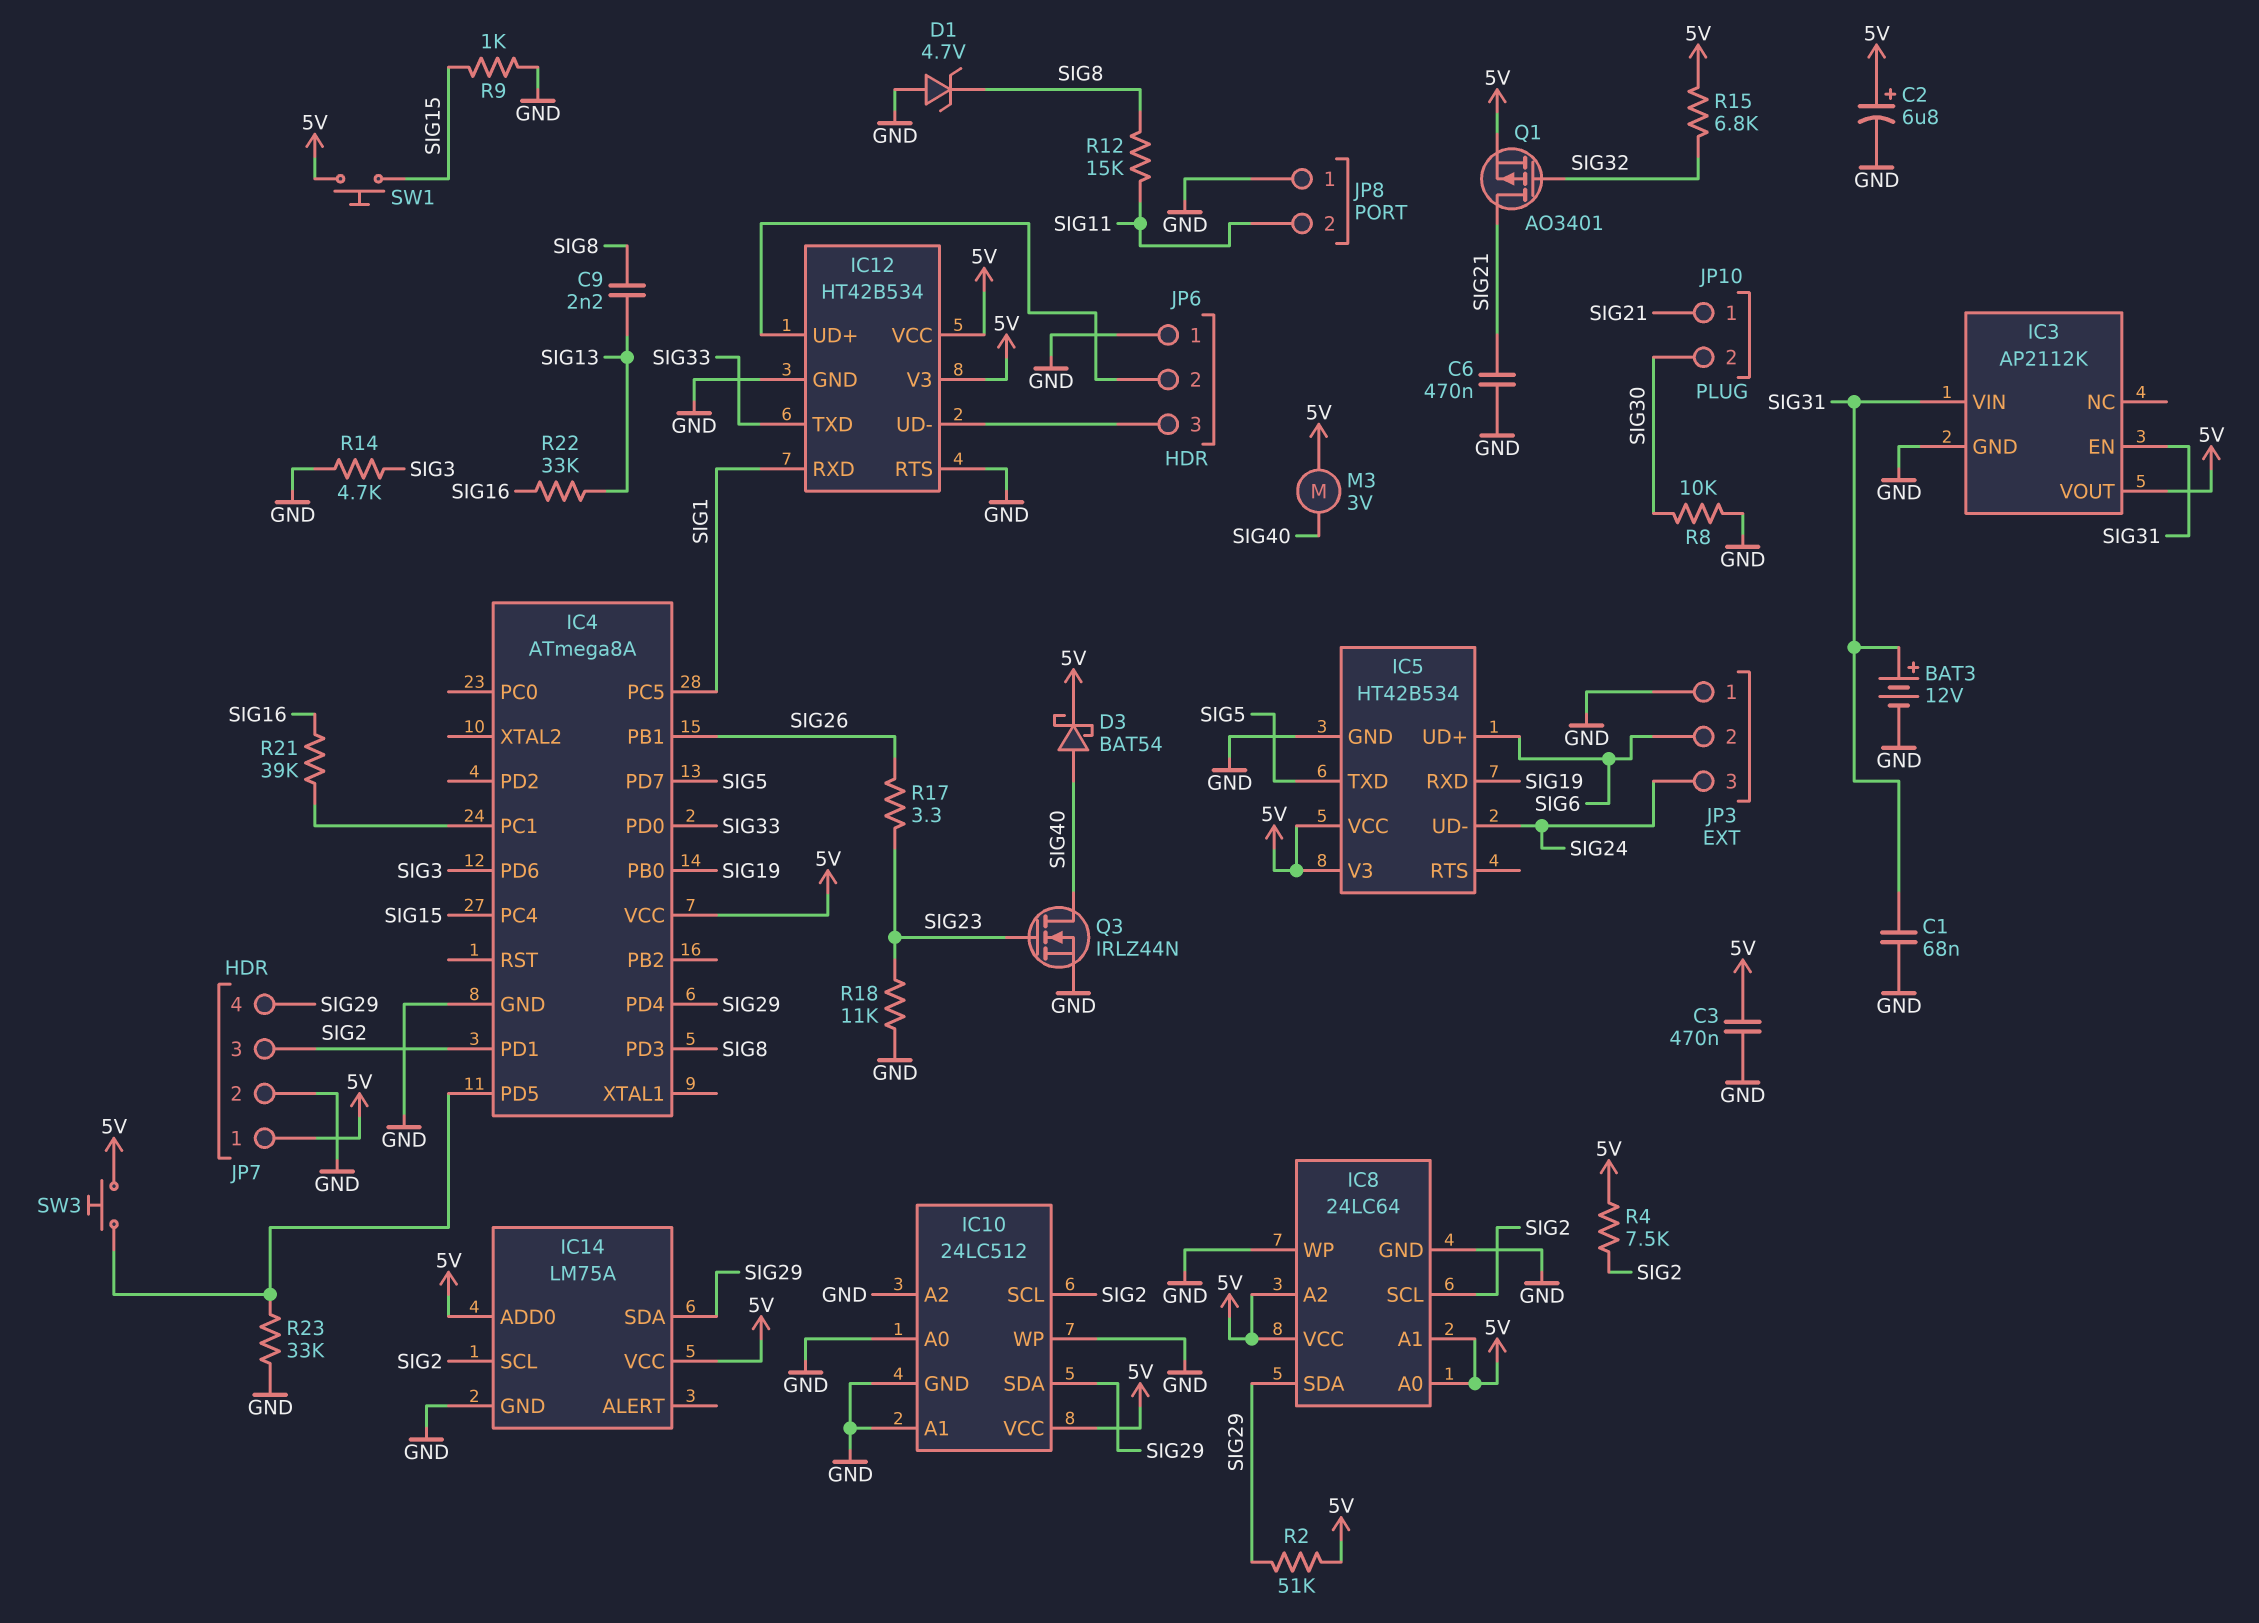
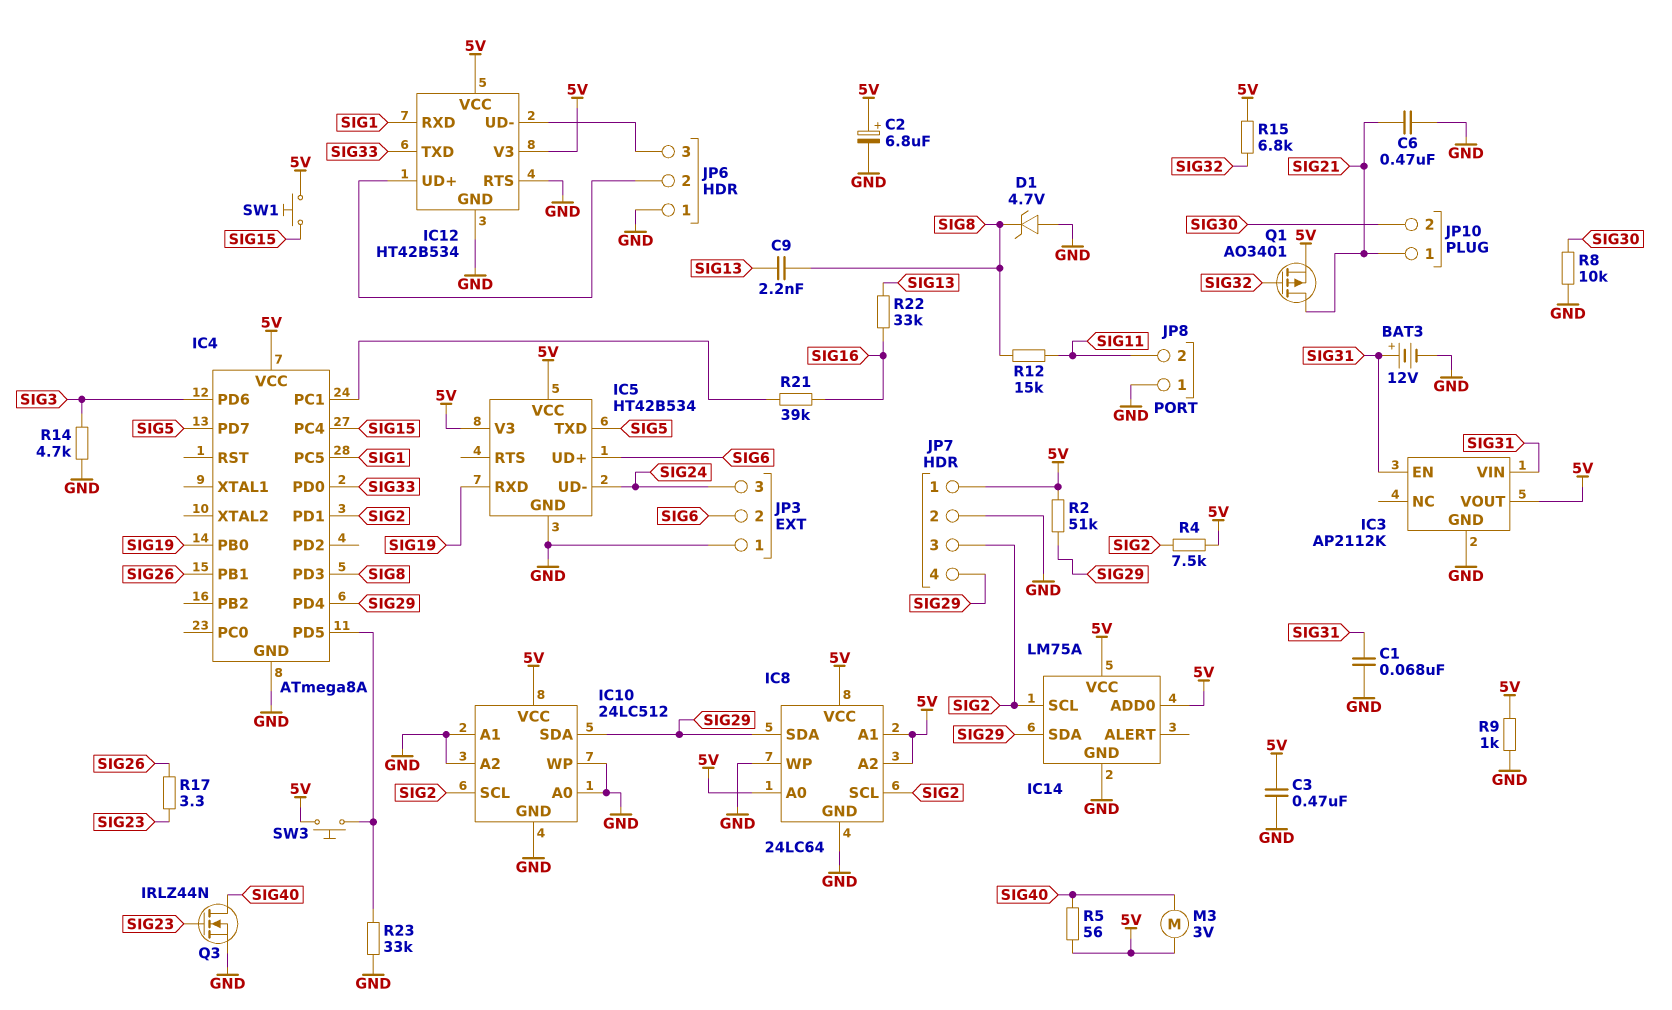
D3: schottky BAT54 (A SIG40, K 5V) -> none
R5: none -> 56 (5V, SIG40)
R9: 1k (GND, SIG15) -> 1k (5V, GND)
R18: 11k (GND, SIG23) -> none

